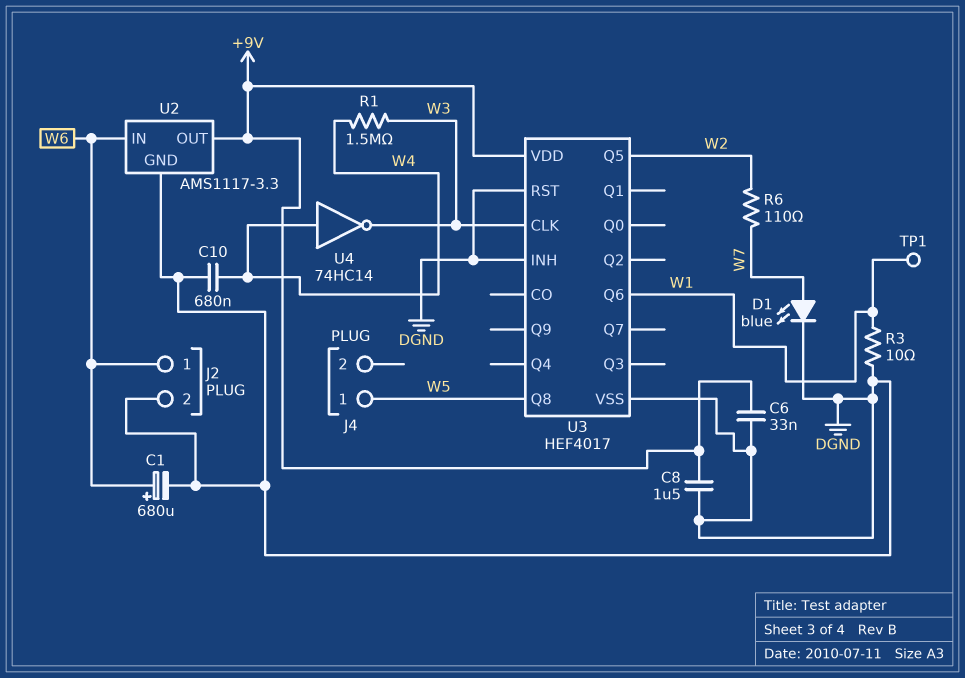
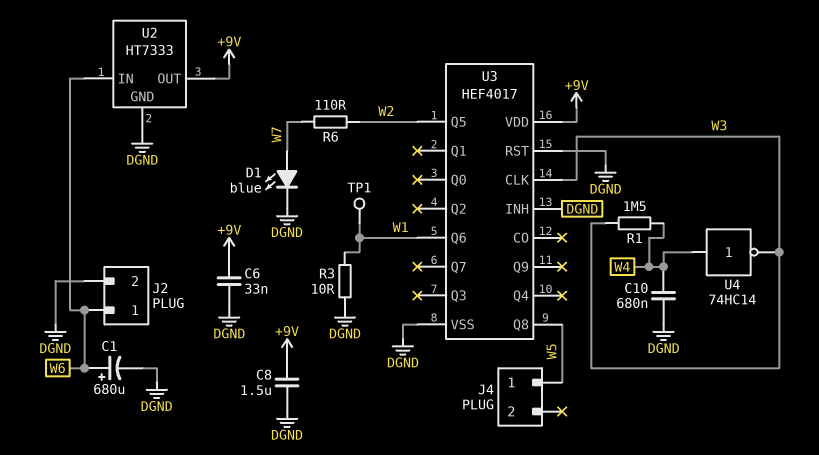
U2: AMS1117-3.3 -> HT7333

